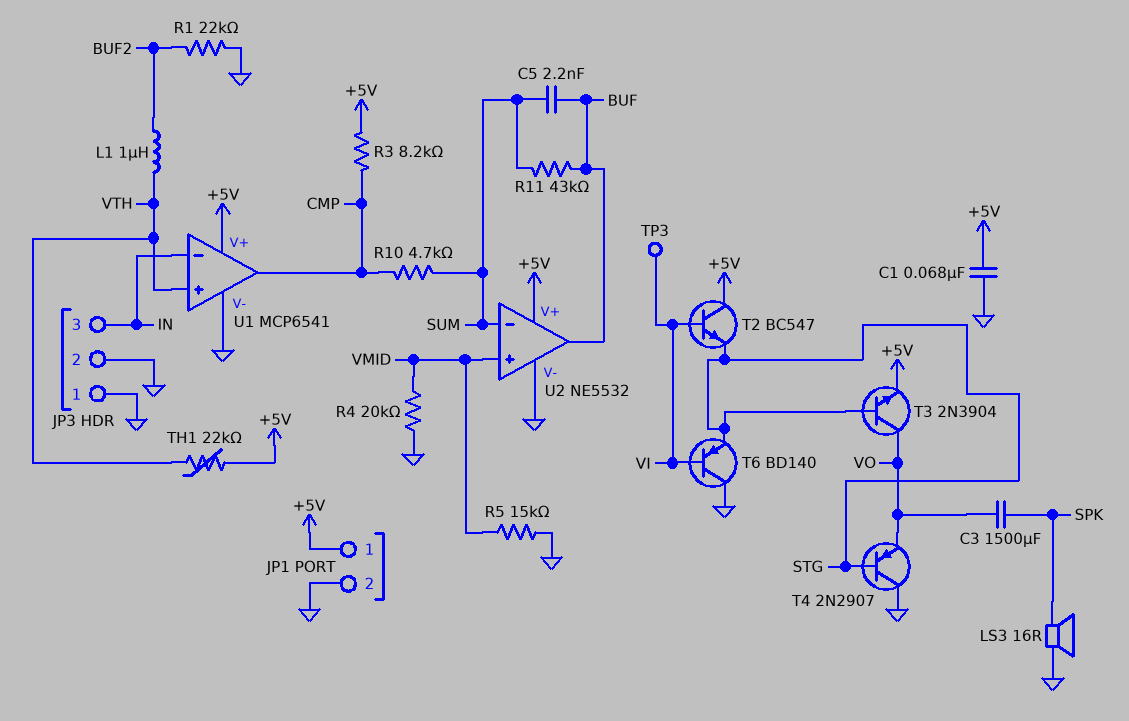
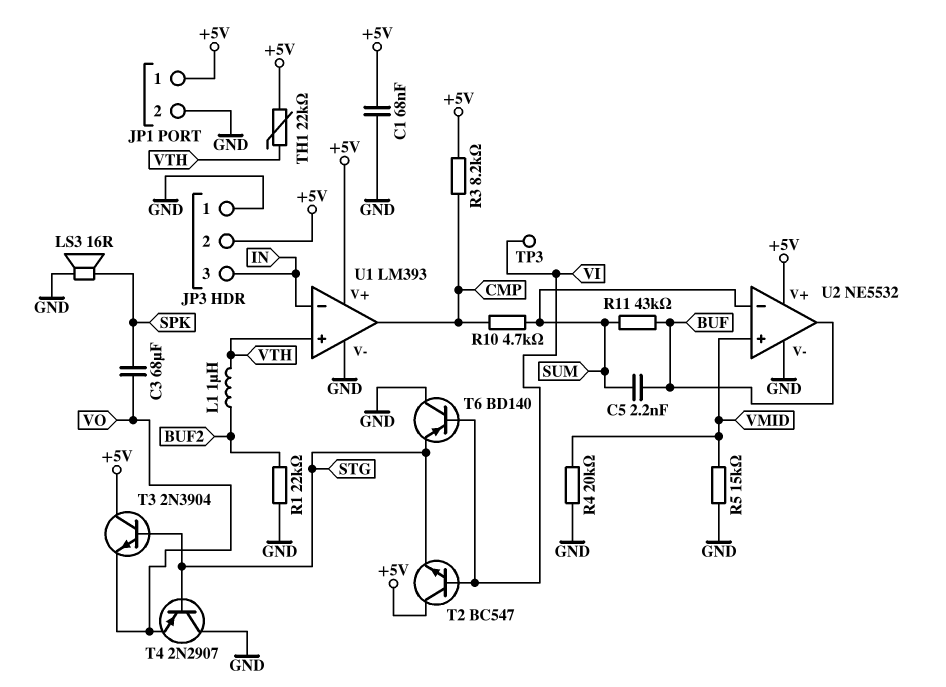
C3: 1500uF (SPK, VO) -> 68uF (SPK, VO)
JP3 pin 2: GND -> +5V
T3: NPN 2N3904 (B STG, C VO, E +5V) -> NPN 2N3904 (B STG, C +5V, E VO)
U1: MCP6541 -> LM393

